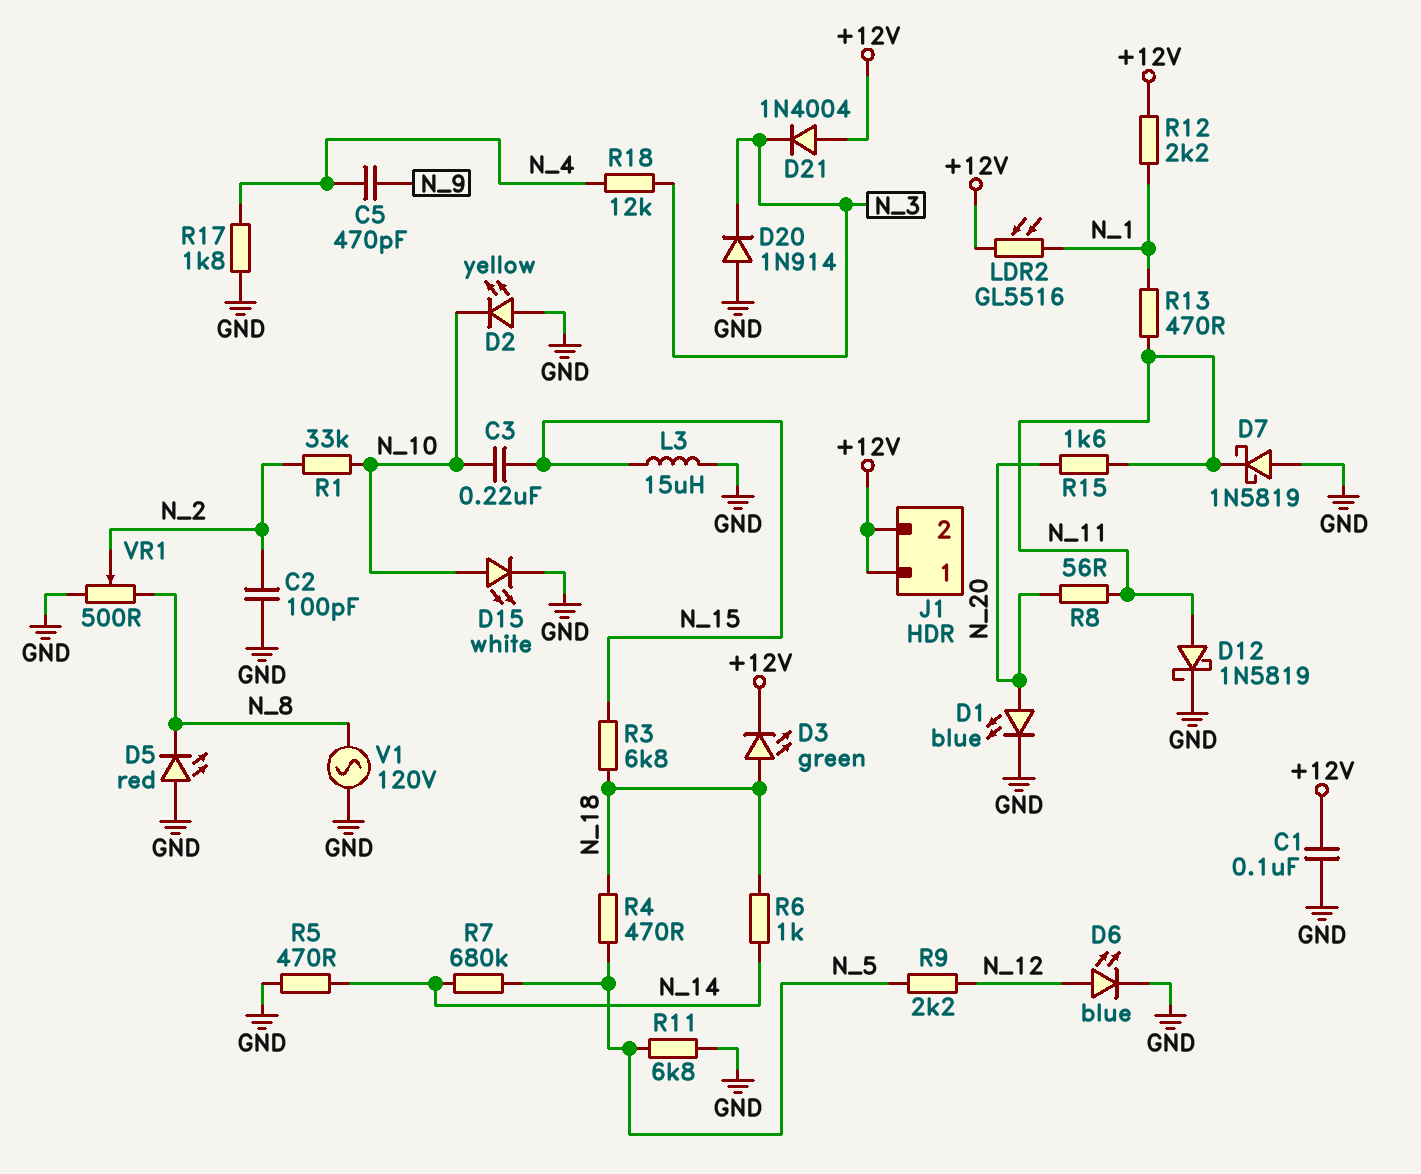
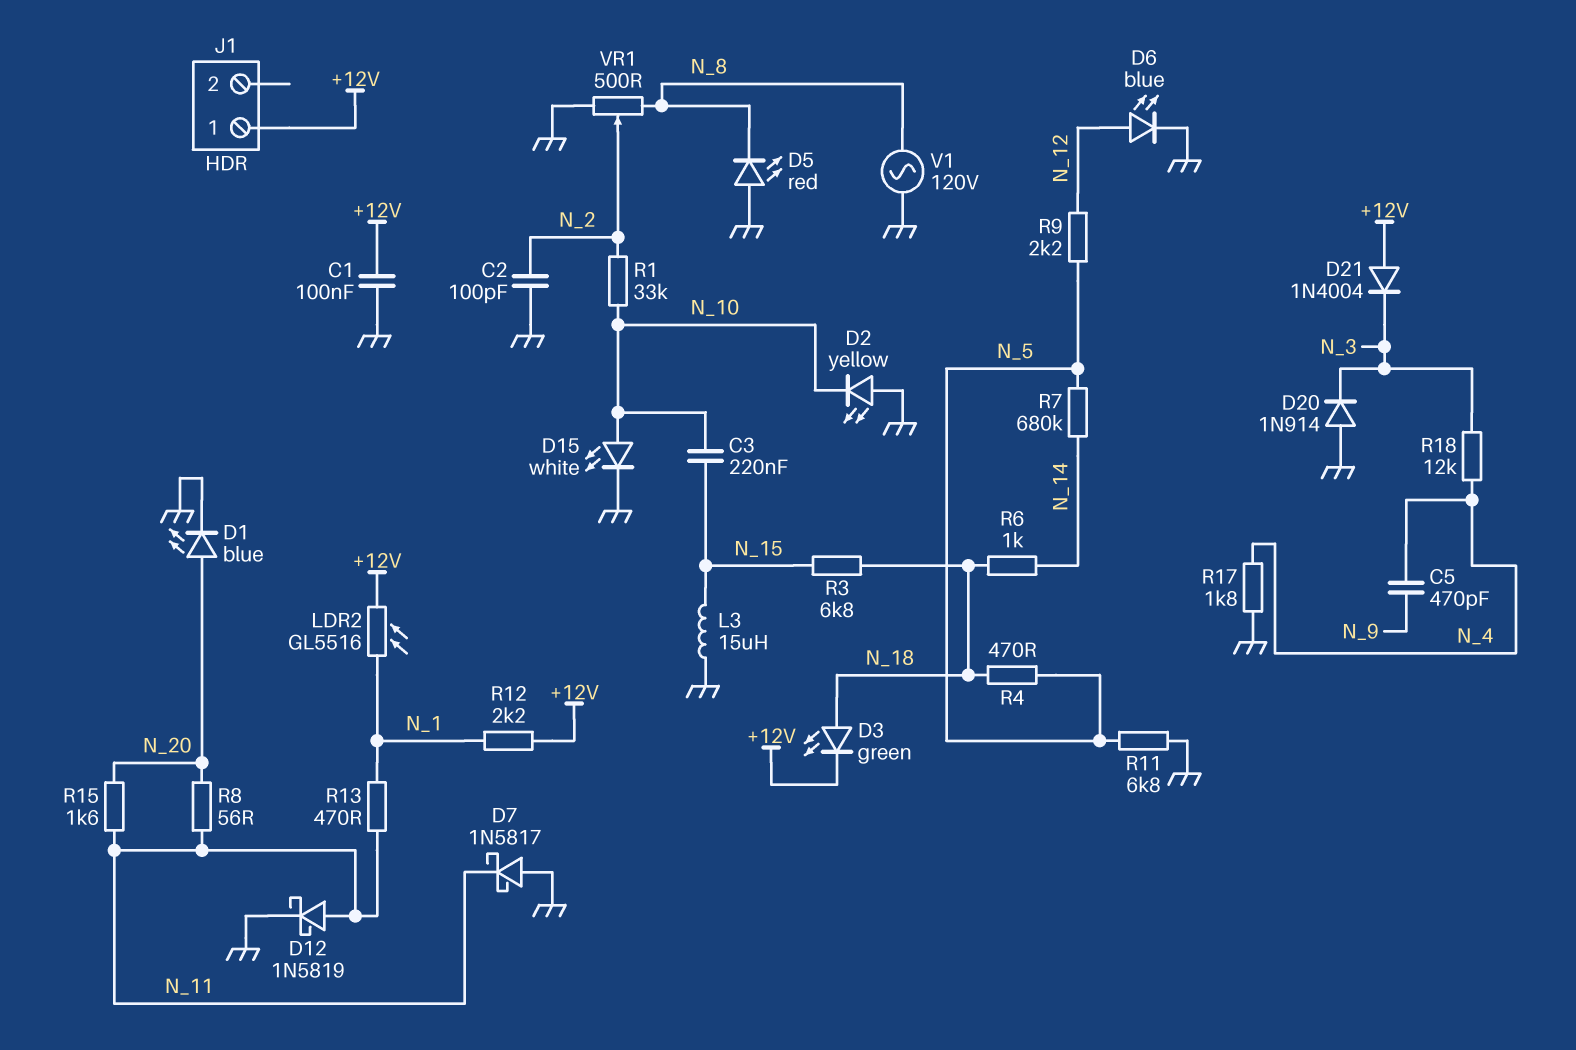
D7: schottky 1N5819 (A GND, K N_11) -> schottky 1N5817 (A GND, K N_11)
J1 pin 2: +12V -> none
R5: 470 (GND, N_14) -> none

